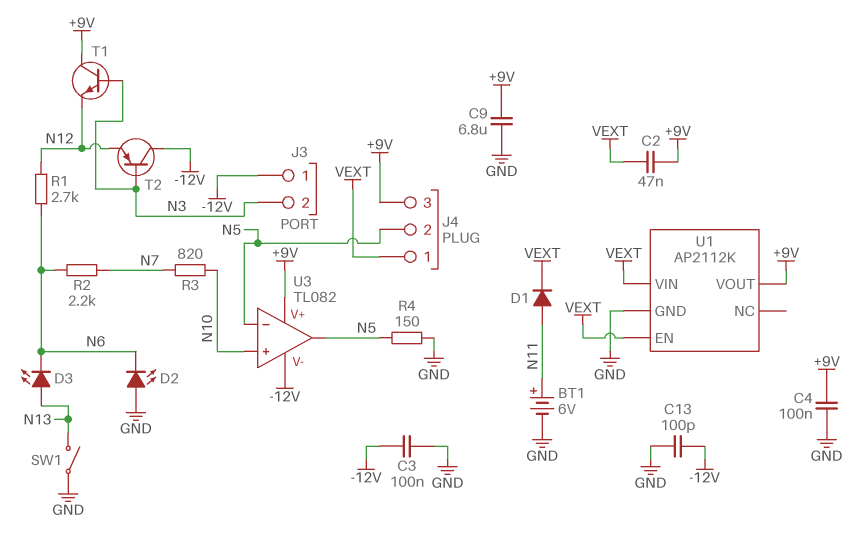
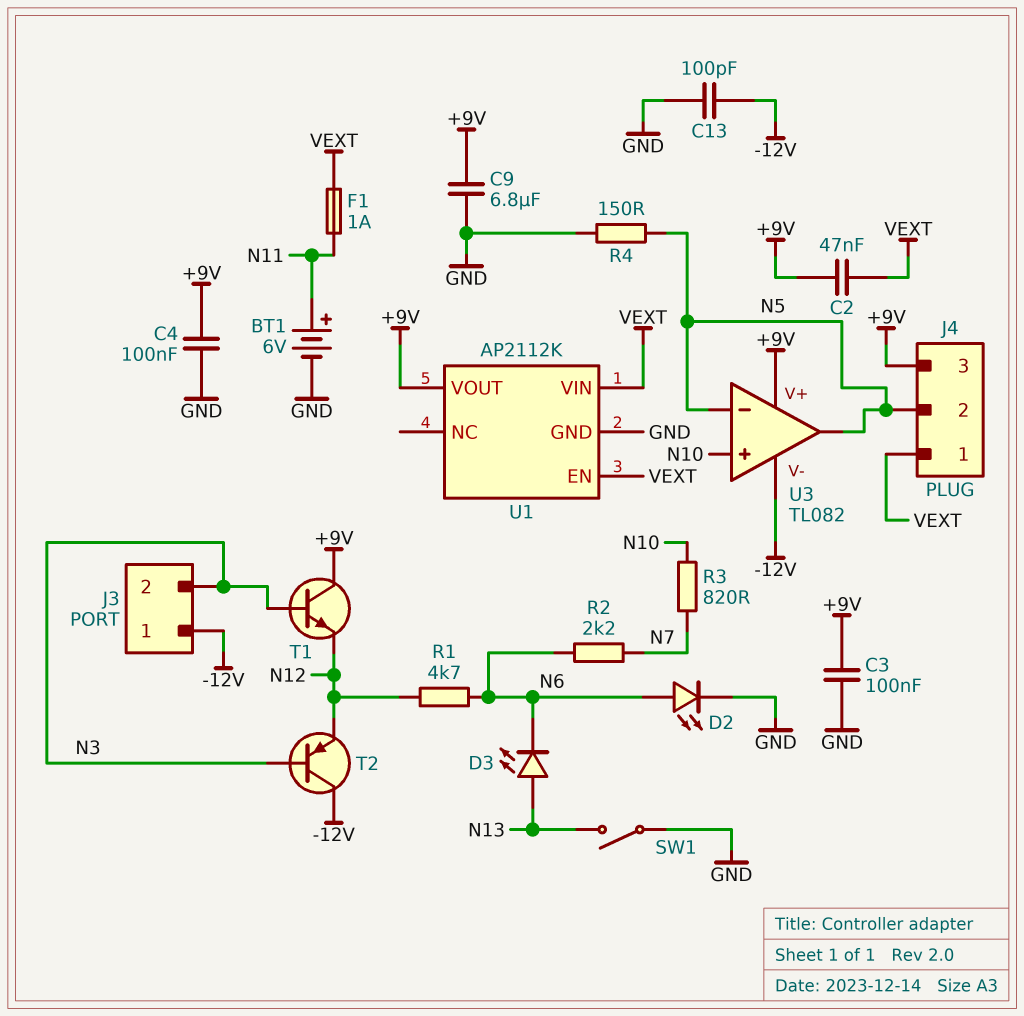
C3: 100nF (-12V, GND) -> 100nF (+9V, GND)
D1: diode (A N11, K VEXT) -> none
D2: LED (A GND, K N6) -> LED (A N6, K GND)
F1: none -> 1A (N11, VEXT)
R1: 2.7k (N6, N12) -> 4.7k (N6, N12)

